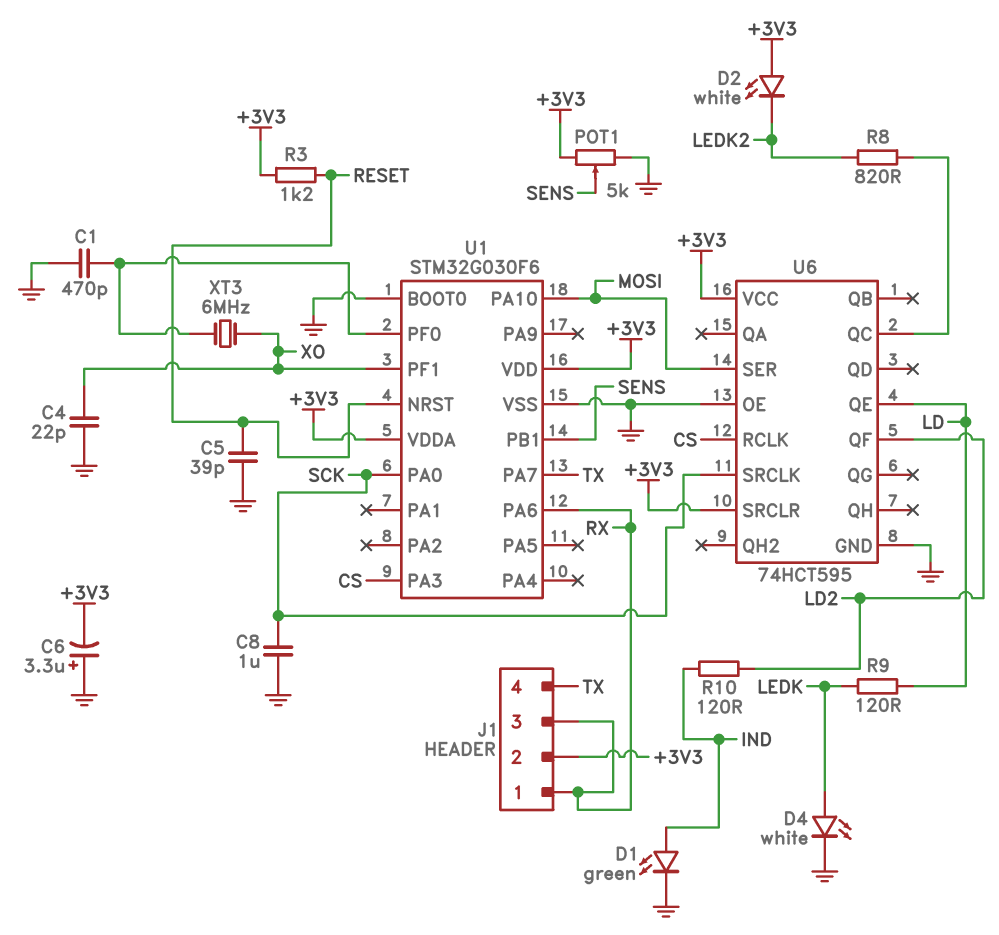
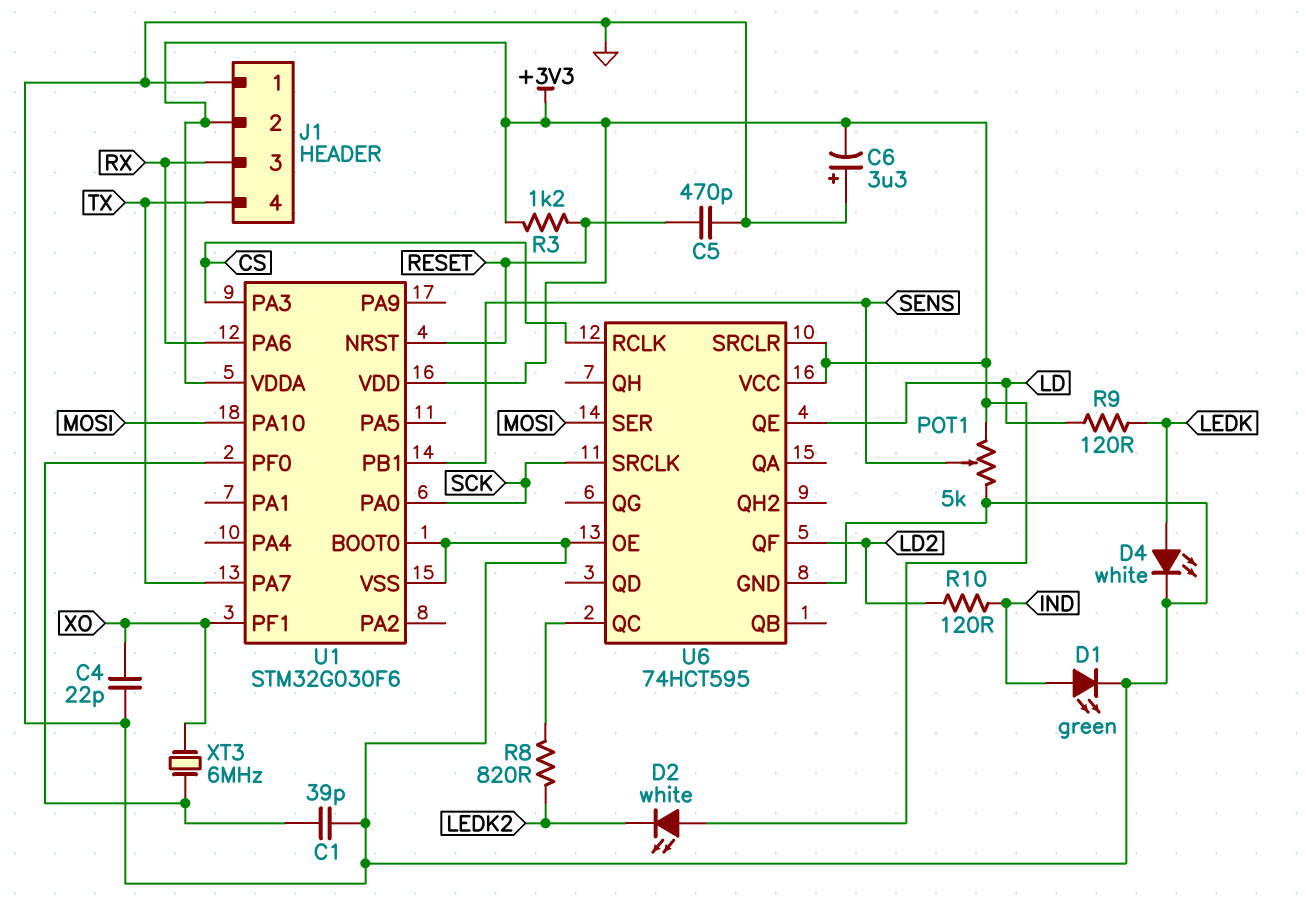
C1: 470pF (GND, U1/PF0) -> 39pF (GND, U1/PF0)
C5: 39pF (GND, RESET) -> 470pF (GND, RESET)
C8: 1uF (GND, SCK) -> none
J1 pin 1: RX -> GND

